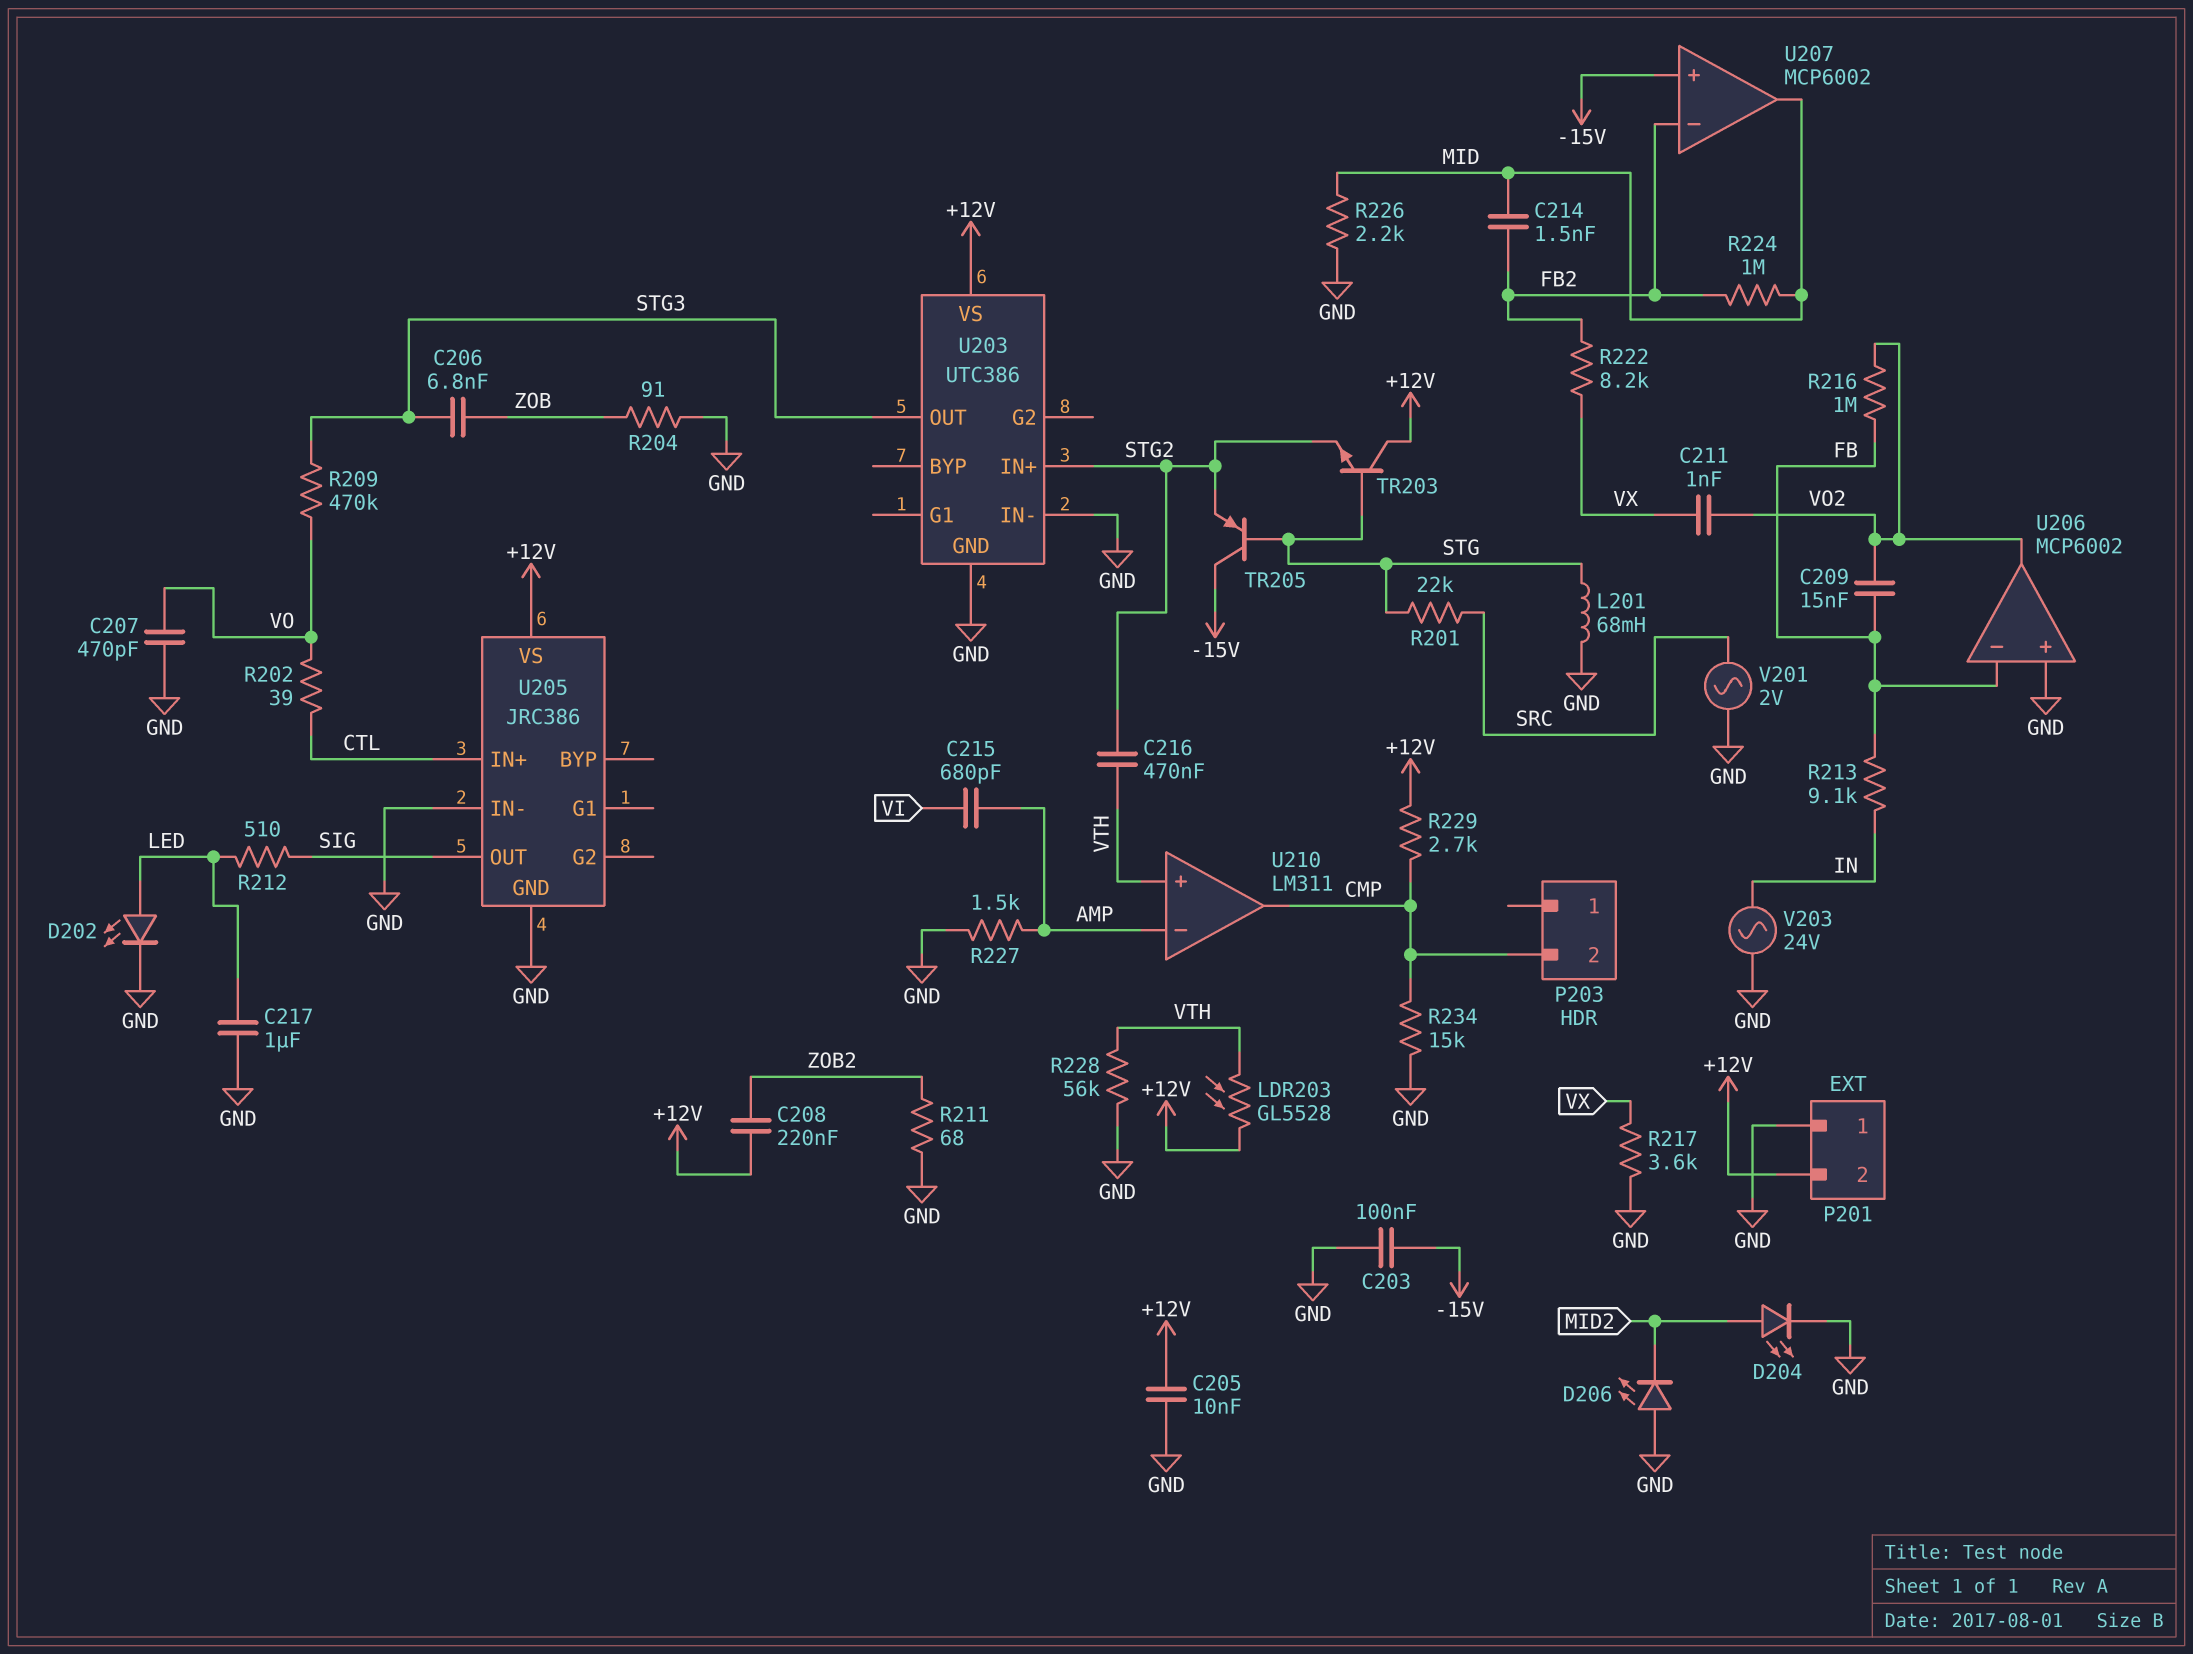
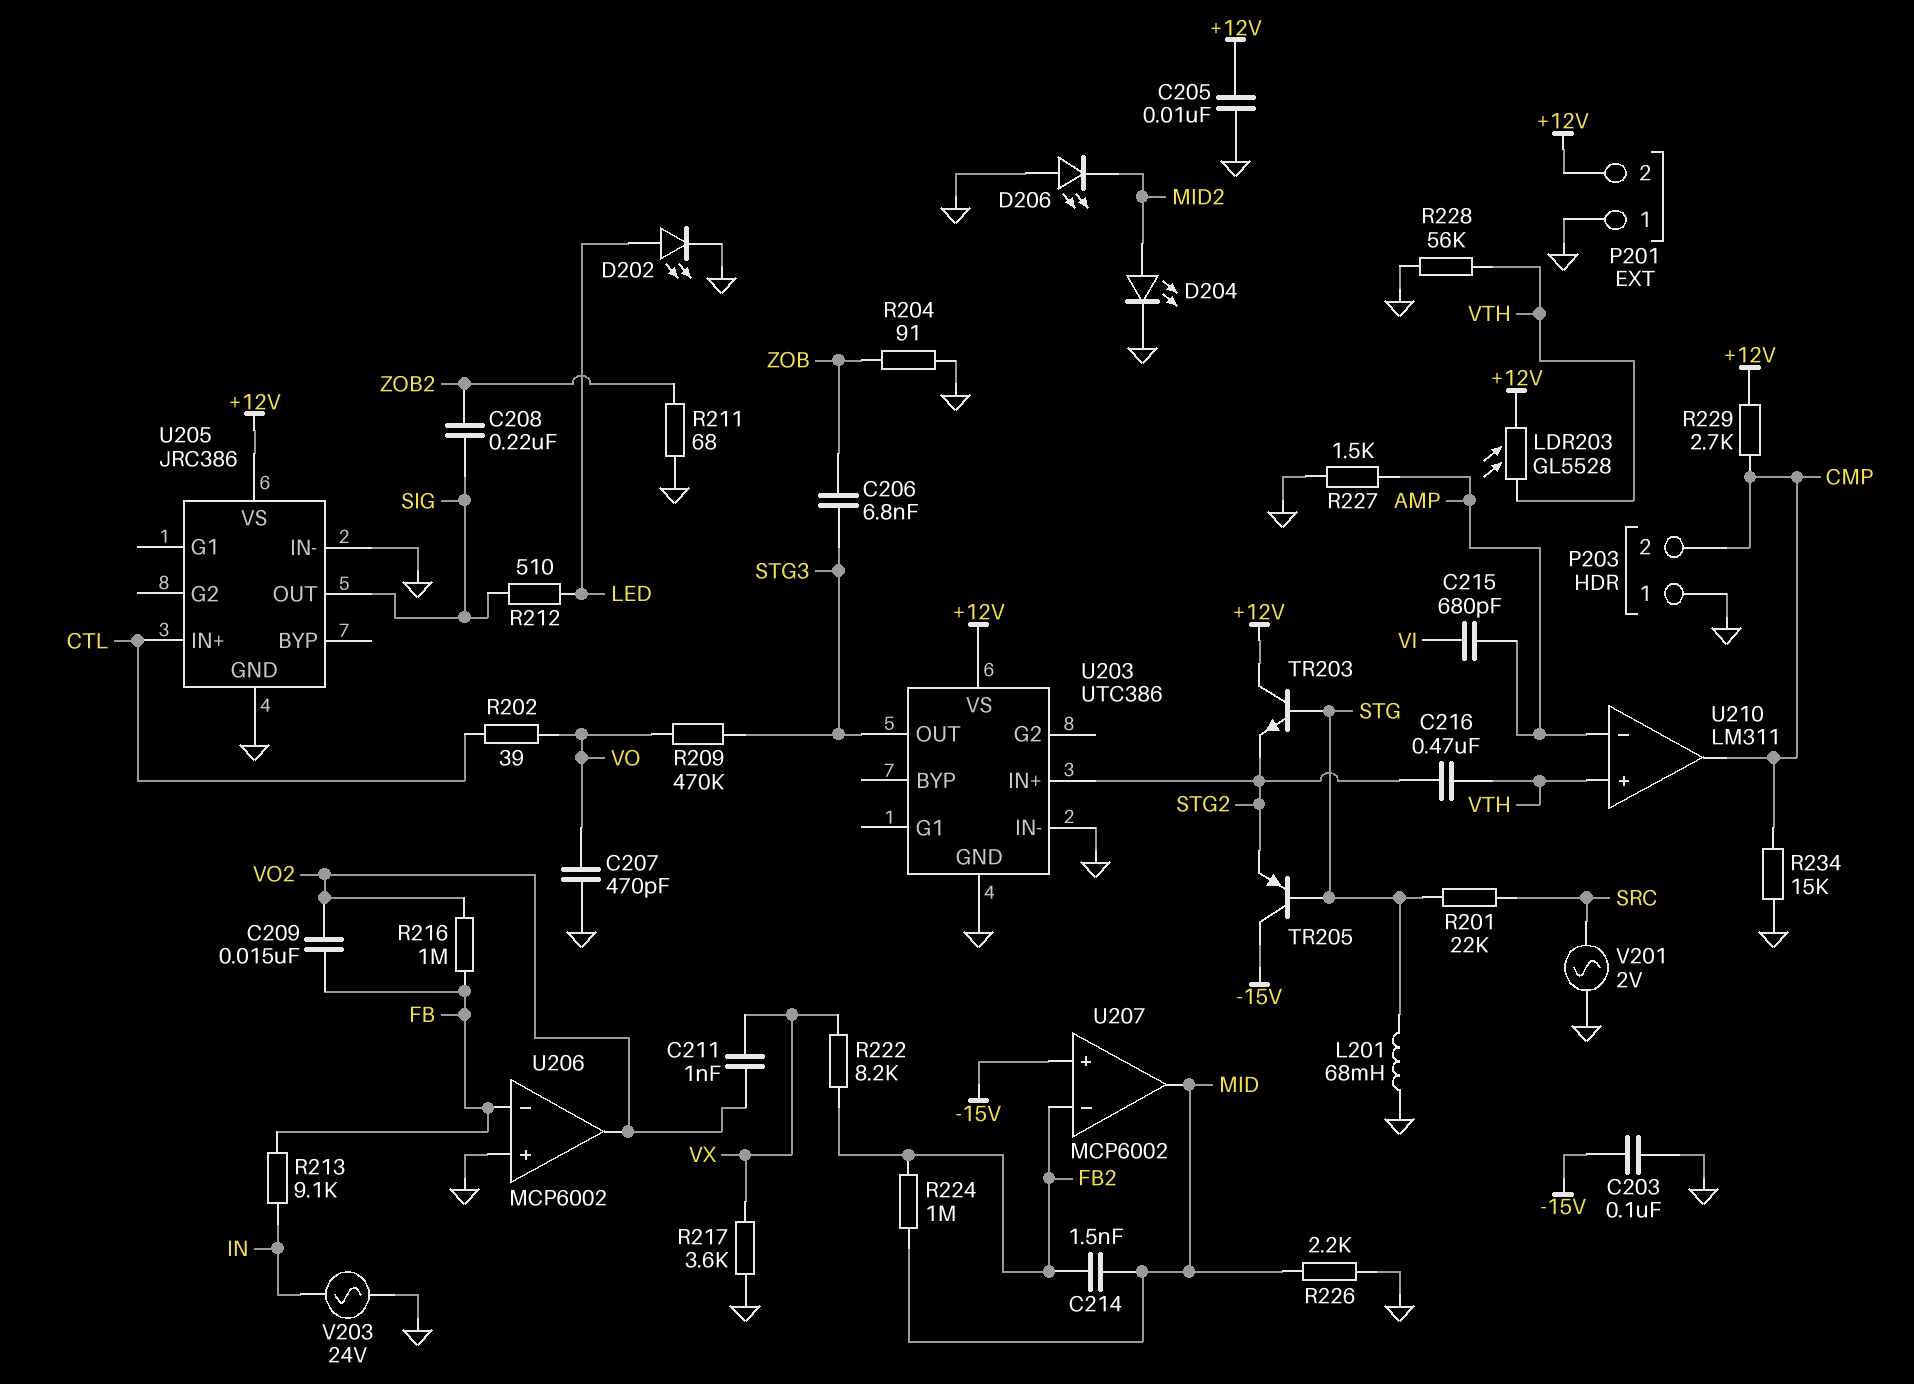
C208: 220nF (+12V, ZOB2) -> 220nF (SIG, ZOB2)
C217: 1uF (GND, LED) -> none
P203 pin 1: none -> GND

